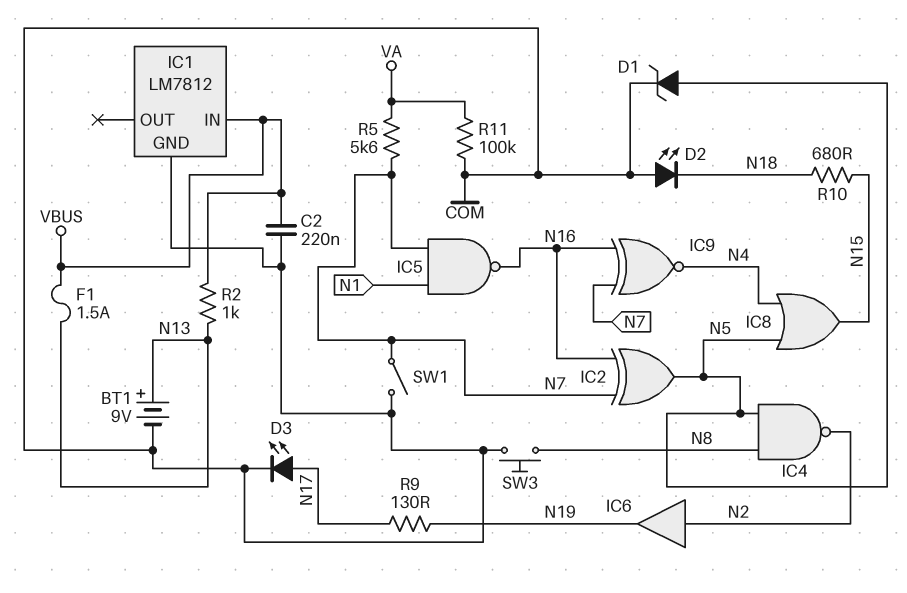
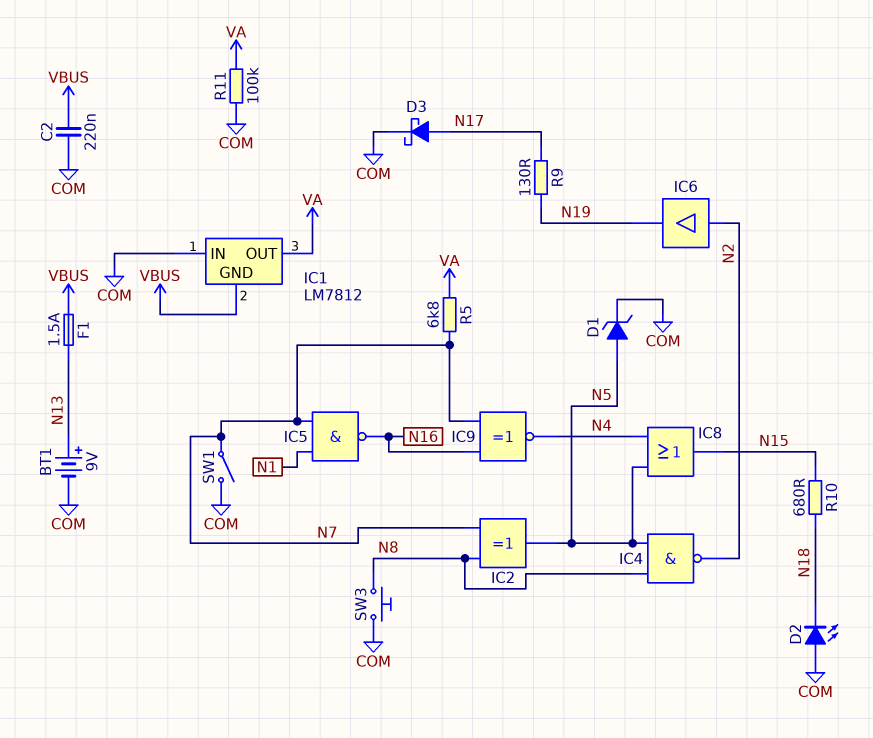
D3: LED (A N17, K COM) -> schottky (A N17, K COM)
IC1 pin GND: COM -> VBUS
IC1 pin IN: VBUS -> COM
IC1 pin OUT: none -> VA
IC2: XOR (in N7, in N16, out N5) -> XOR (in N7, in N8, out N5)
R2: 1k (N13, VBUS) -> none
R5: 5.6k (N7, VA) -> 6.8k (N7, VA)

